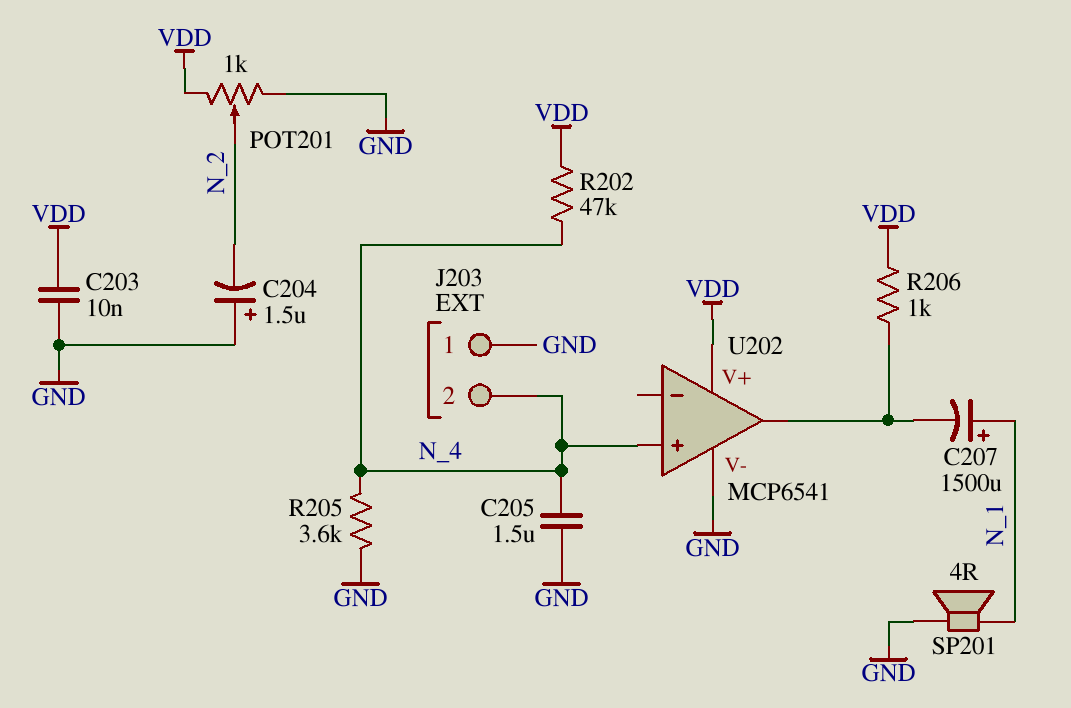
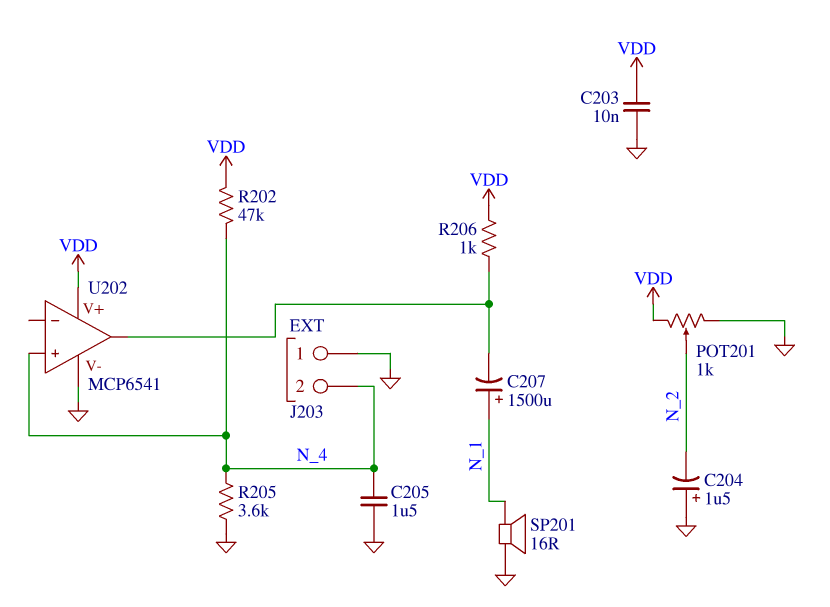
SP201: speaker 4R (GND, N_1) -> speaker 16R (GND, N_1)

